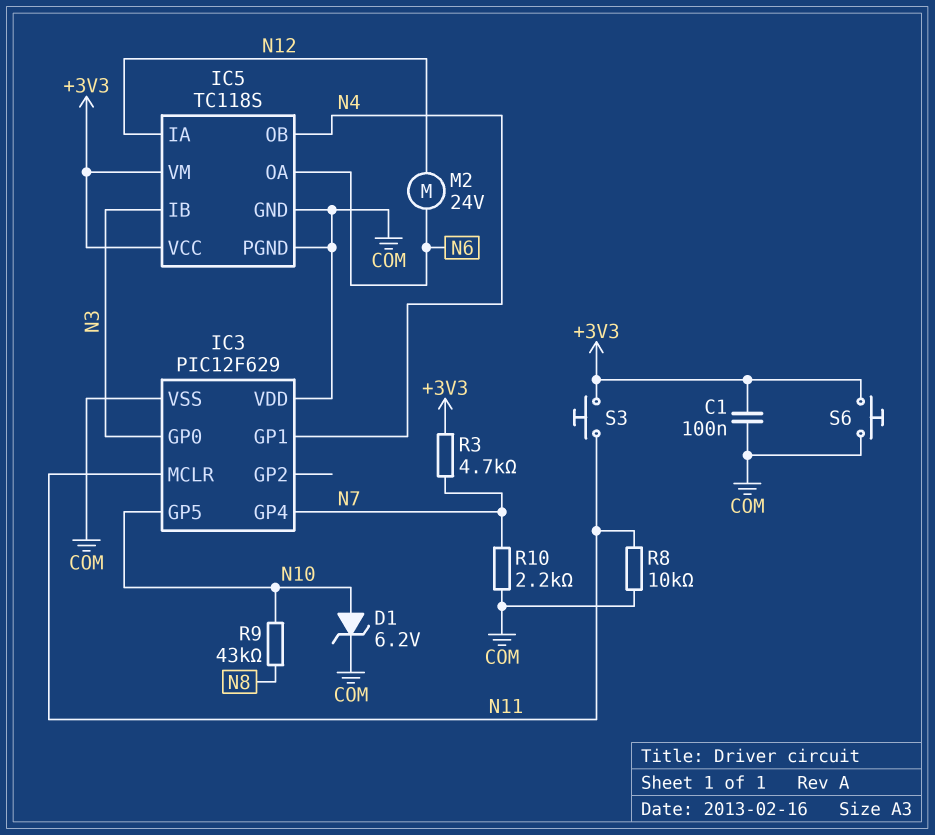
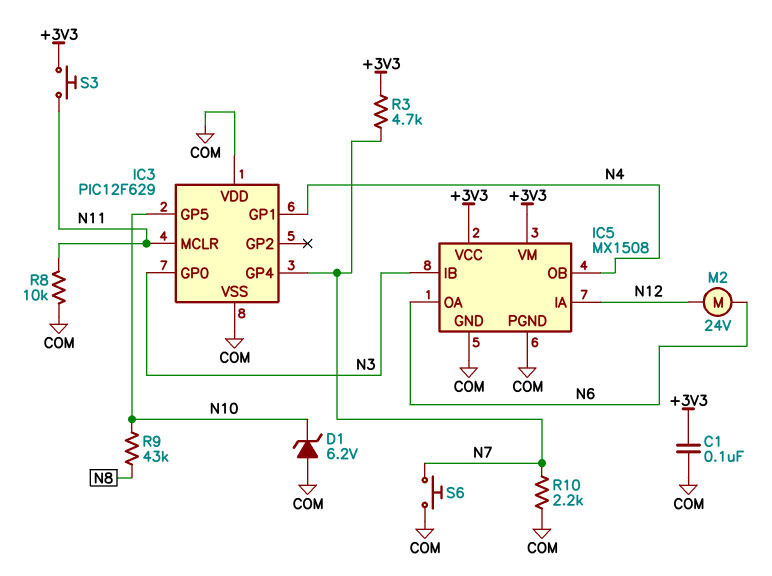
D1: zener 6.2V (A N10, K COM) -> zener 6.2V (A COM, K N10)
IC5: TC118S -> MX1508
S6: button (+3V3, COM) -> button (COM, N7)

